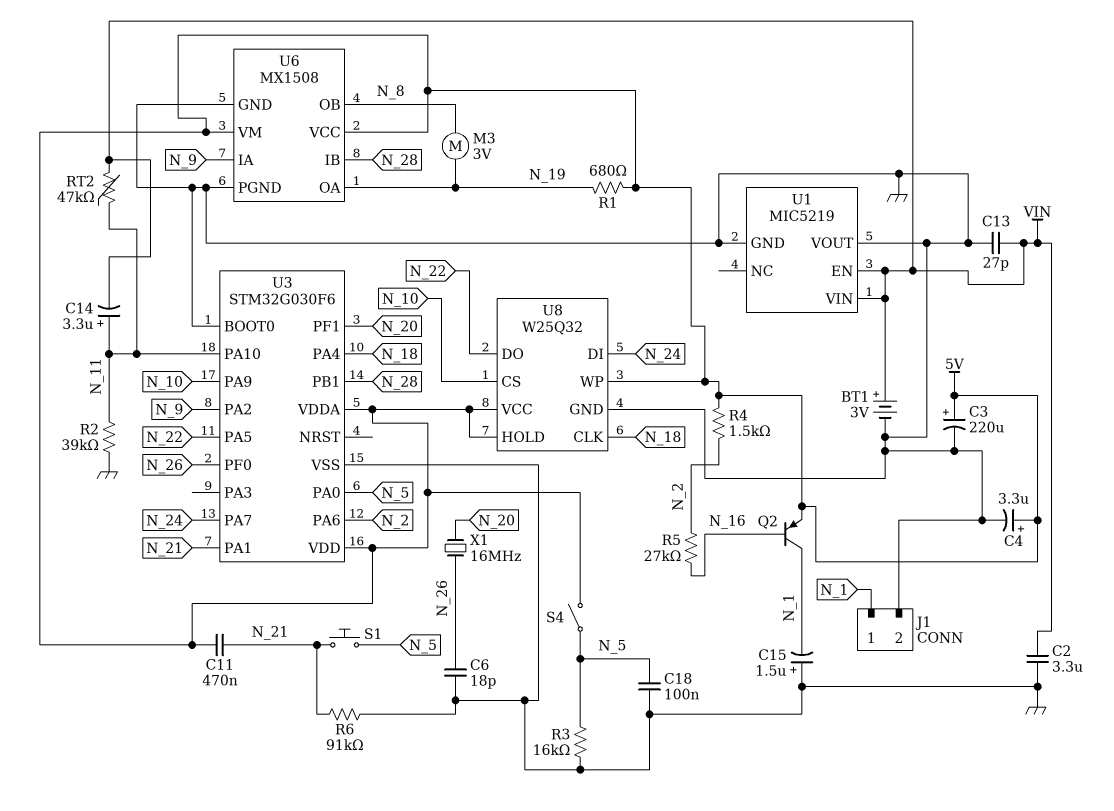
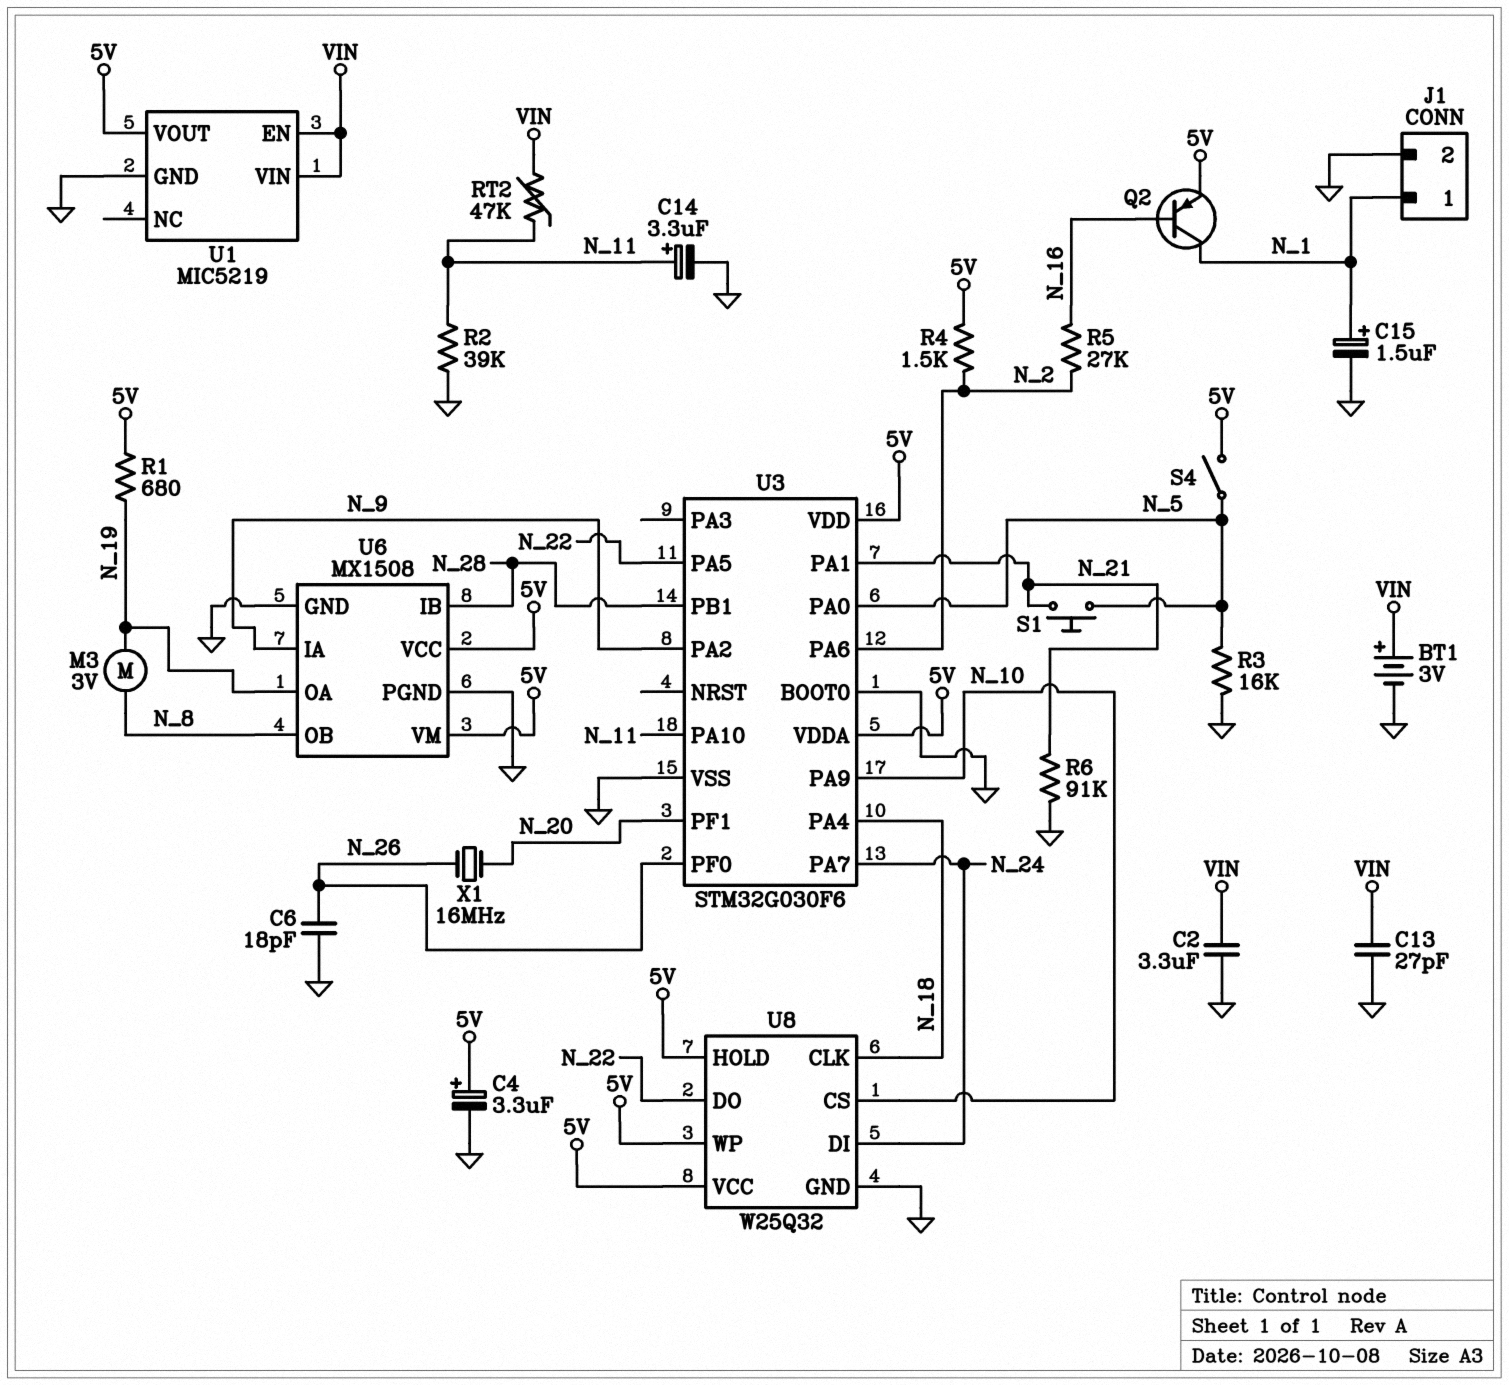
C3: 220uF (plus 5V, minus GND) -> none
C11: 470nF (5V, N_21) -> none
C14: 3.3uF (plus N_11, minus VIN) -> 3.3uF (plus N_11, minus GND)
C15: 1.5uF (plus GND, minus N_1) -> 1.5uF (plus N_1, minus GND)
C18: 100nF (GND, N_5) -> none
U1 pin VOUT: GND -> 5V

